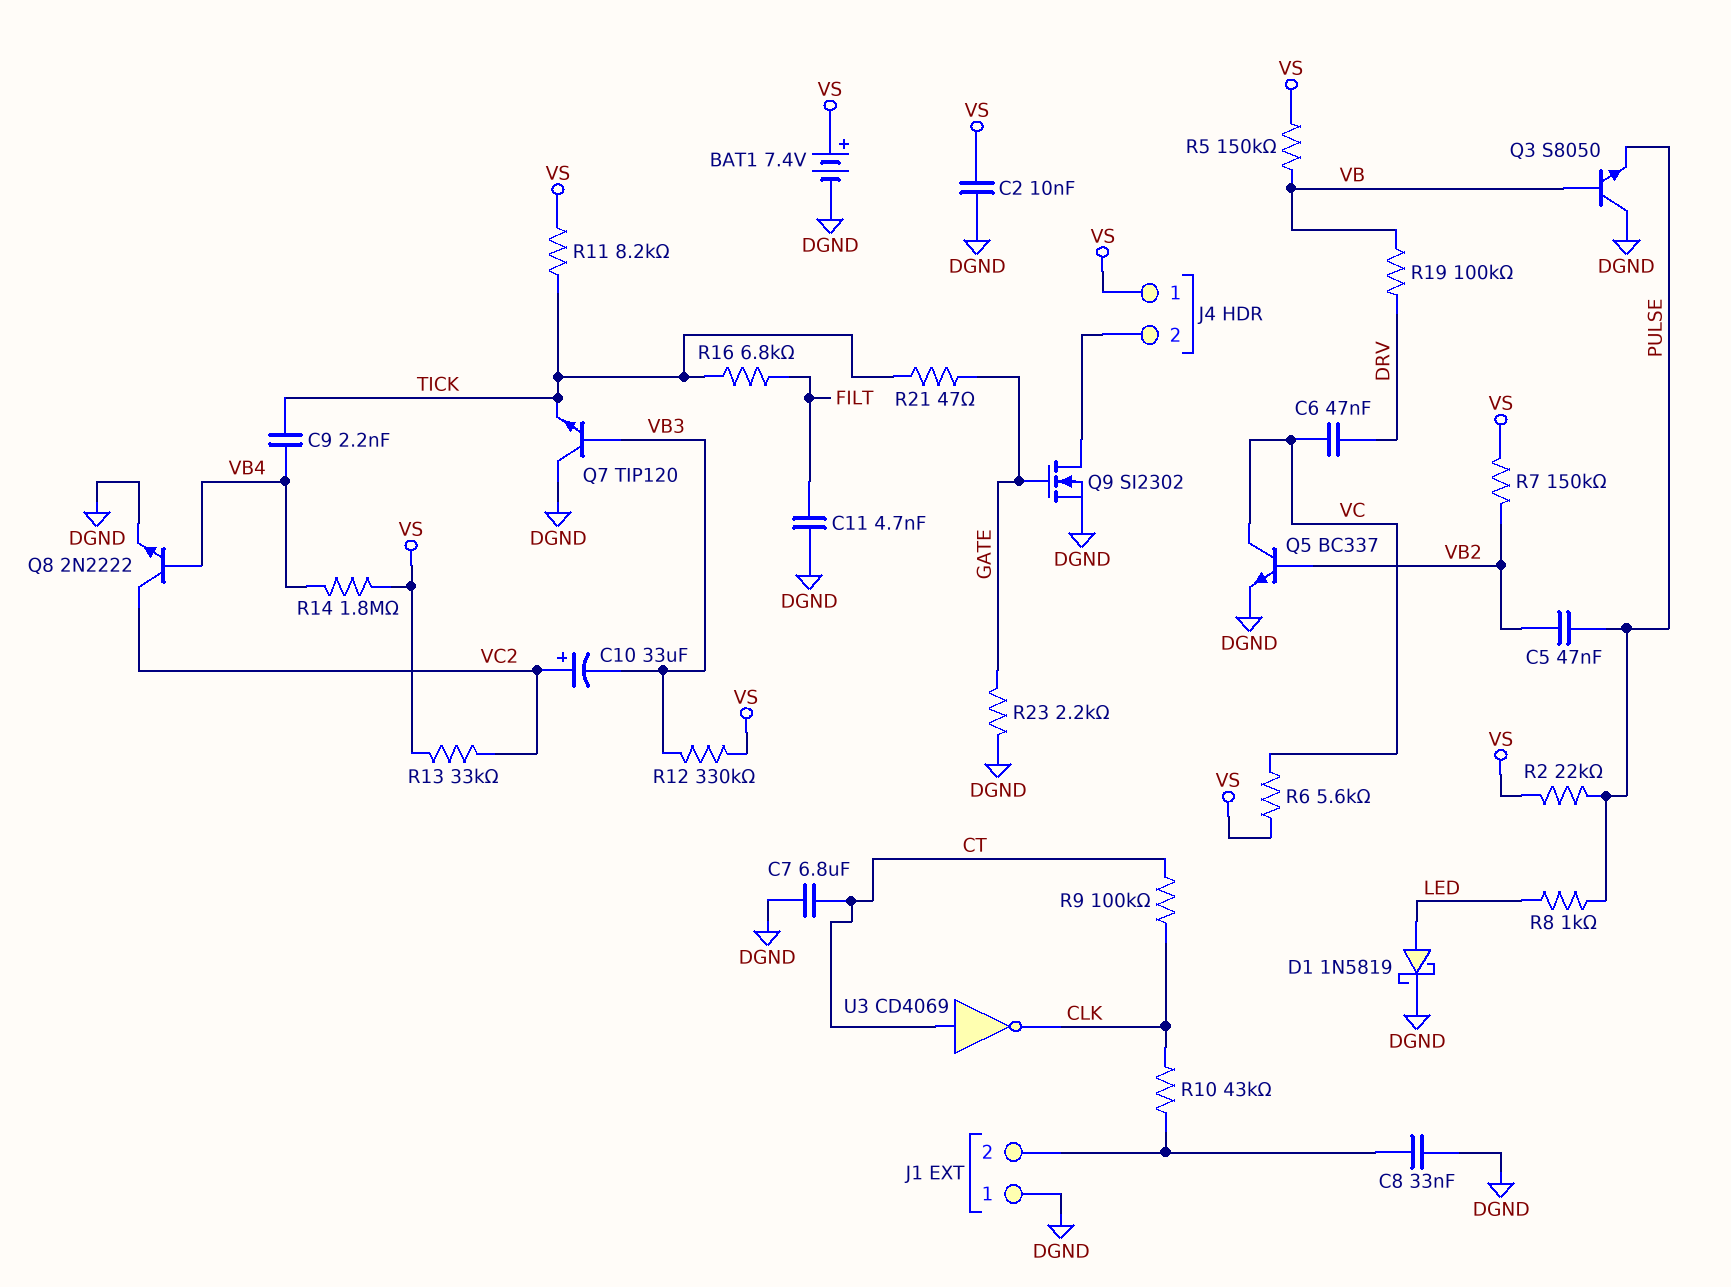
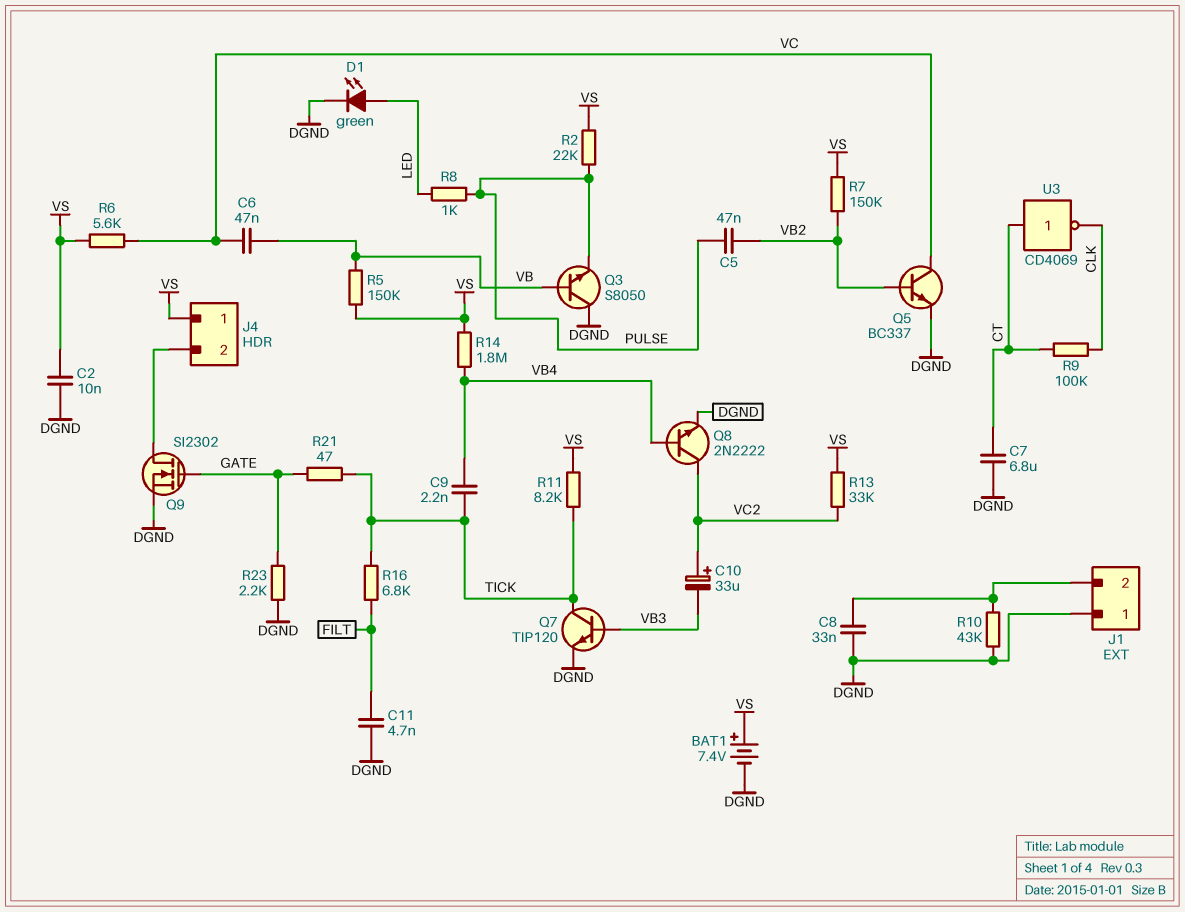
C6: 47nF (DRV, VC) -> 47nF (VB, VC)
D1: schottky 1N5819 (A LED, K DGND) -> LED green (A LED, K DGND)
Q7: NPN TIP120 (B VB3, C DGND, E TICK) -> NPN TIP120 (B VB3, C TICK, E DGND)
R10: 43k (CLK, J1/2) -> 43k (DGND, J1/2)
R12: 330k (VB3, VS) -> none
R19: 100k (DRV, VB) -> none

